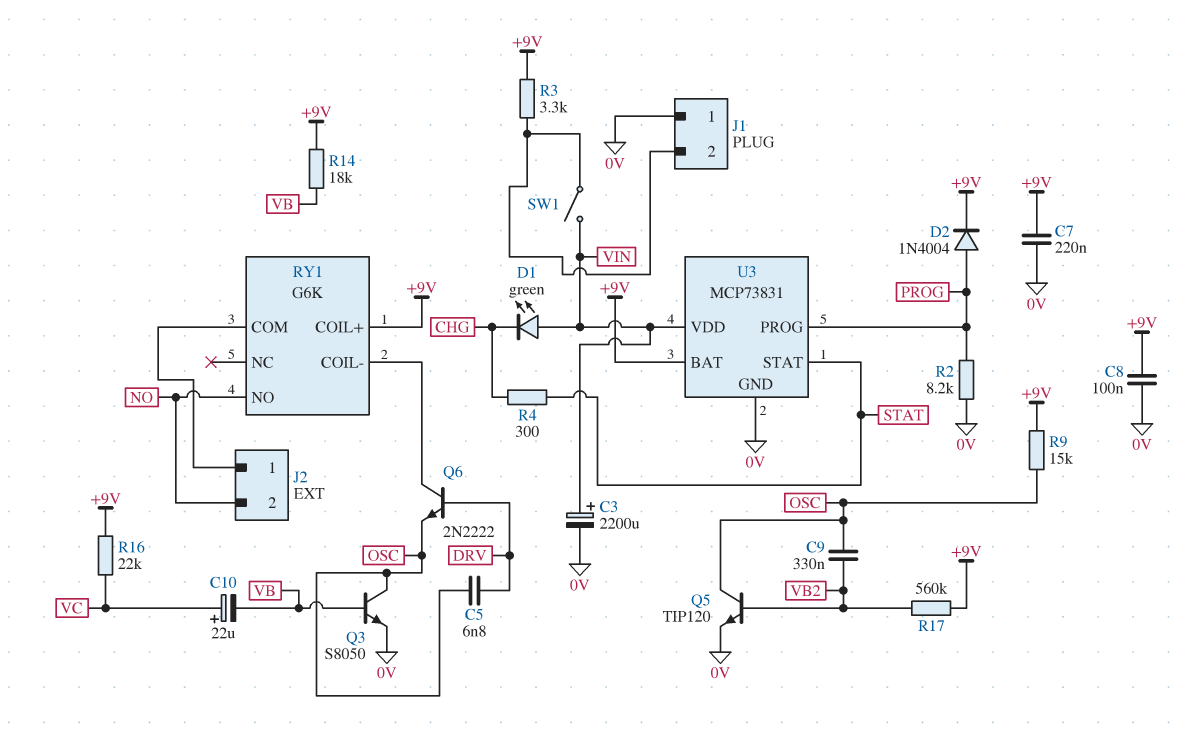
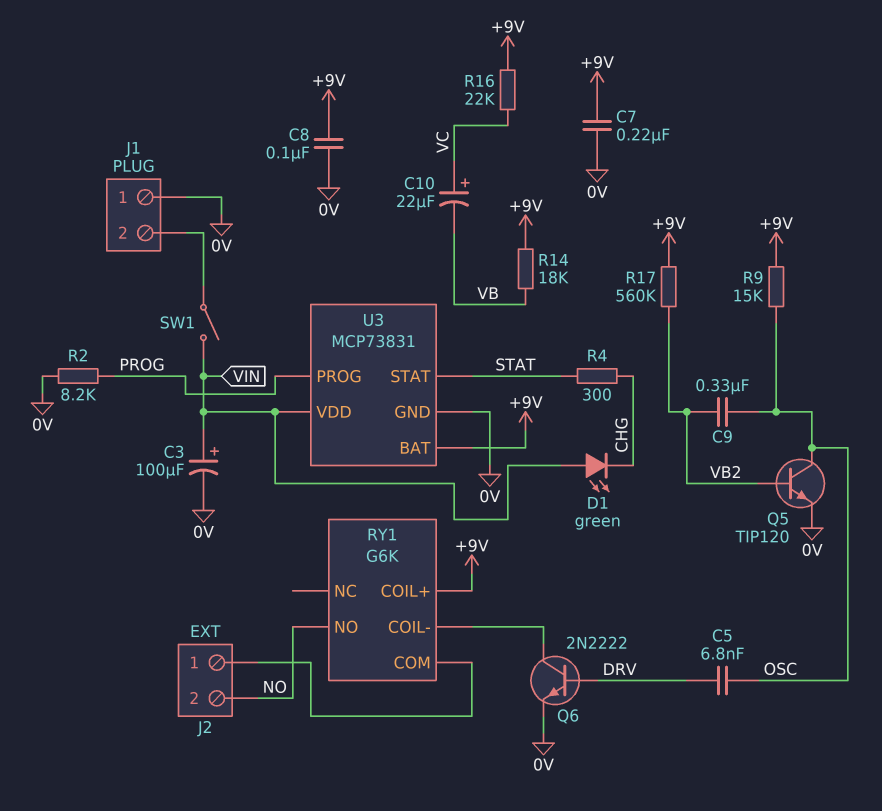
C3: 2200uF (plus VIN, minus 0V) -> 100uF (plus VIN, minus 0V)
D2: diode 1N4004 (A PROG, K +9V) -> none
Q3: NPN S8050 (B VB, C OSC, E 0V) -> none
Q6: NPN 2N2222 (B DRV, C RY1/COIL-, E OSC) -> NPN 2N2222 (B DRV, C RY1/COIL-, E 0V)
R3: 3.3k (+9V, J1/2) -> none

